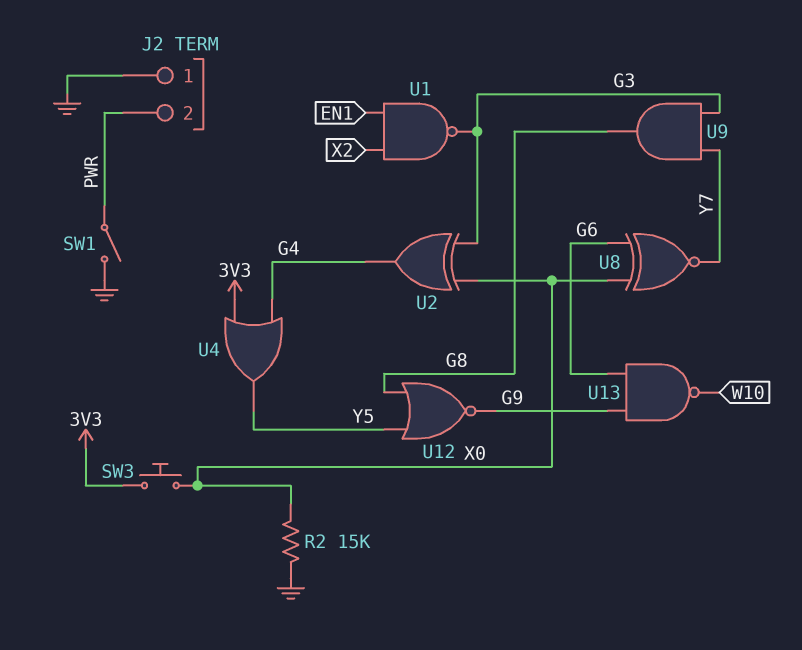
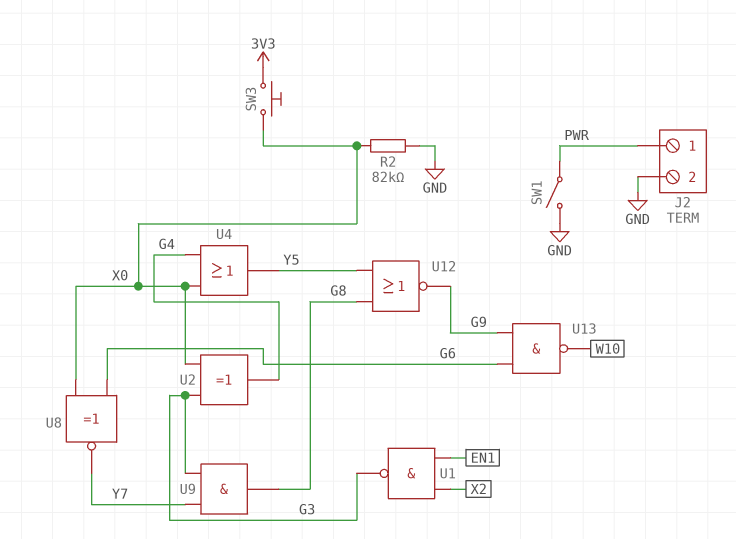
J2 pin 1: GND -> PWR
J2 pin 2: PWR -> GND
R2: 15k (GND, X0) -> 82k (GND, X0)
U4: OR (in 3V3, in G4, out Y5) -> OR (in G4, in X0, out Y5)

